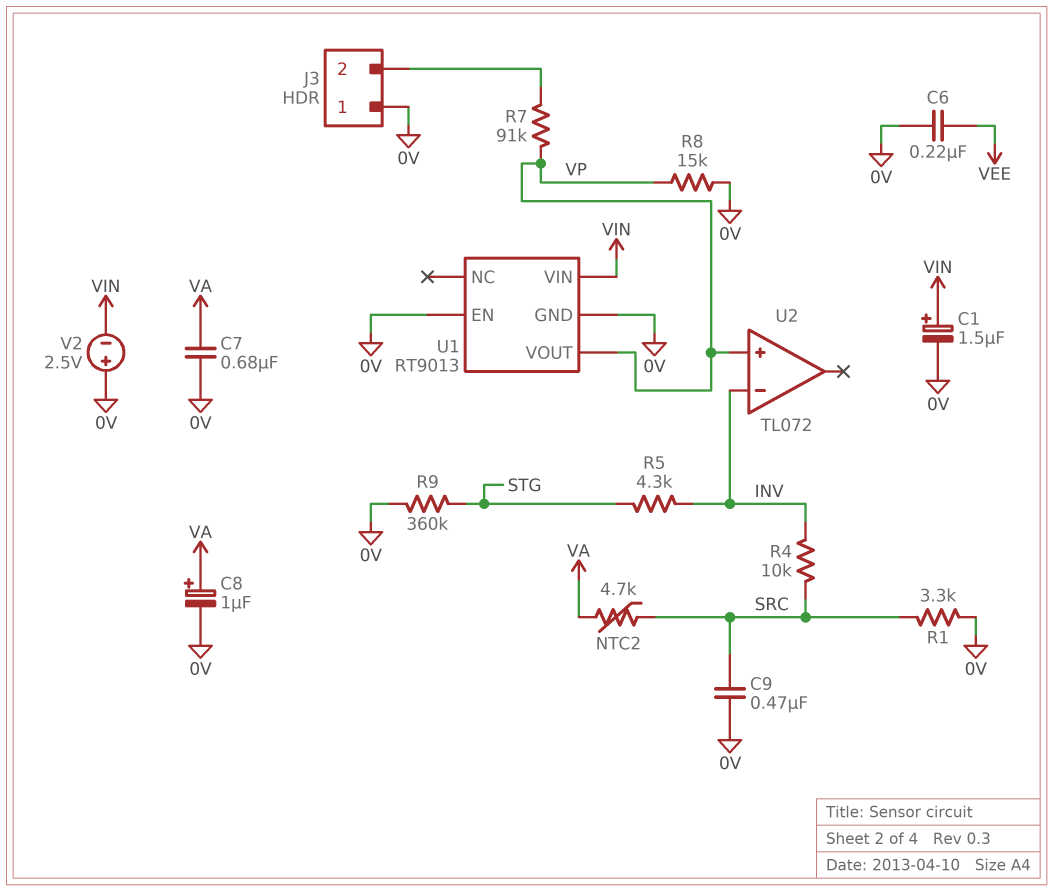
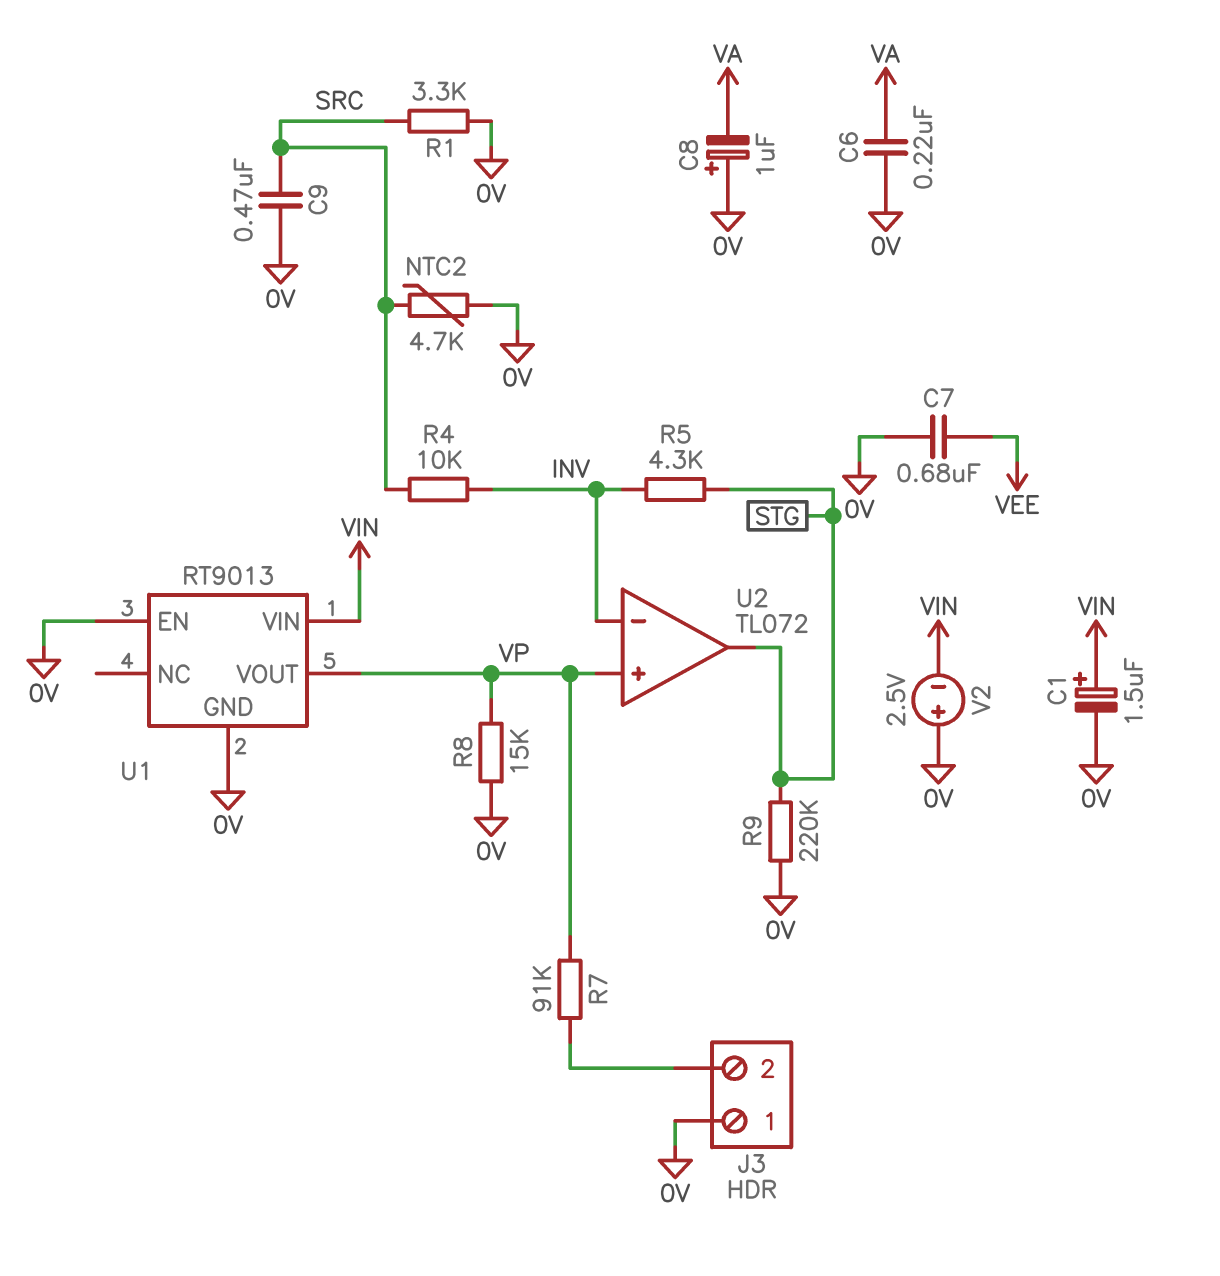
C6: 220nF (0V, VEE) -> 220nF (0V, VA)
C7: 680nF (0V, VA) -> 680nF (0V, VEE)
C8: 1uF (plus VA, minus 0V) -> 1uF (plus 0V, minus VA)
NTC2: 4.7k (SRC, VA) -> 4.7k (0V, SRC)
R9: 360k (0V, STG) -> 220k (0V, STG)
U2 pin out: none -> STG

